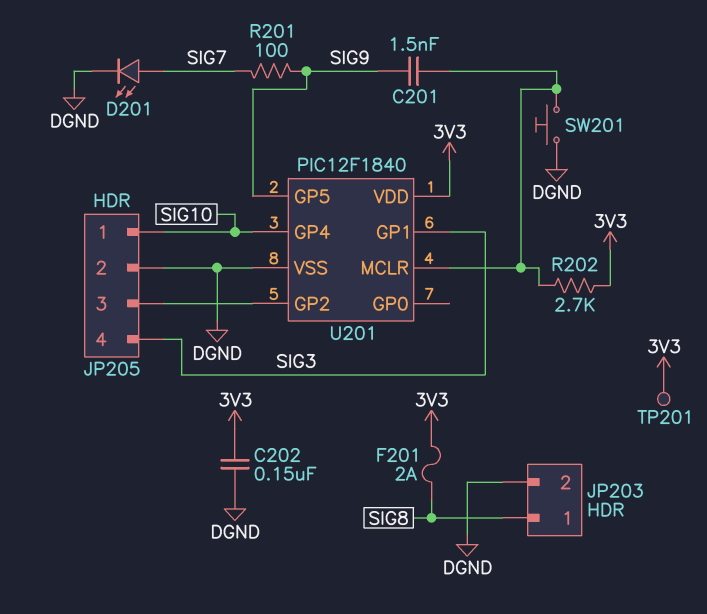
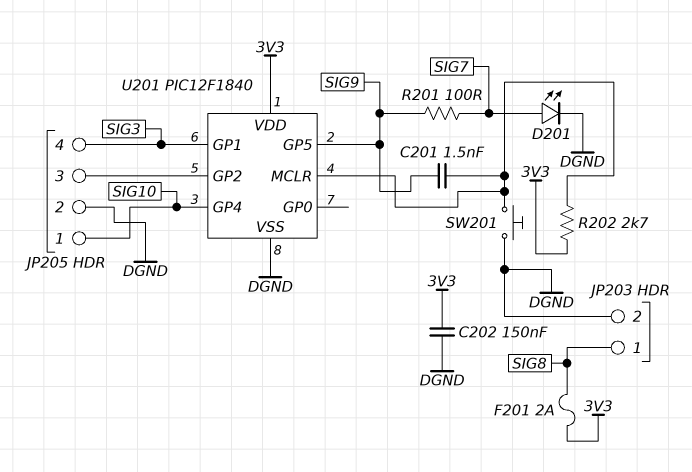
TP201: test point (3V3) -> none

